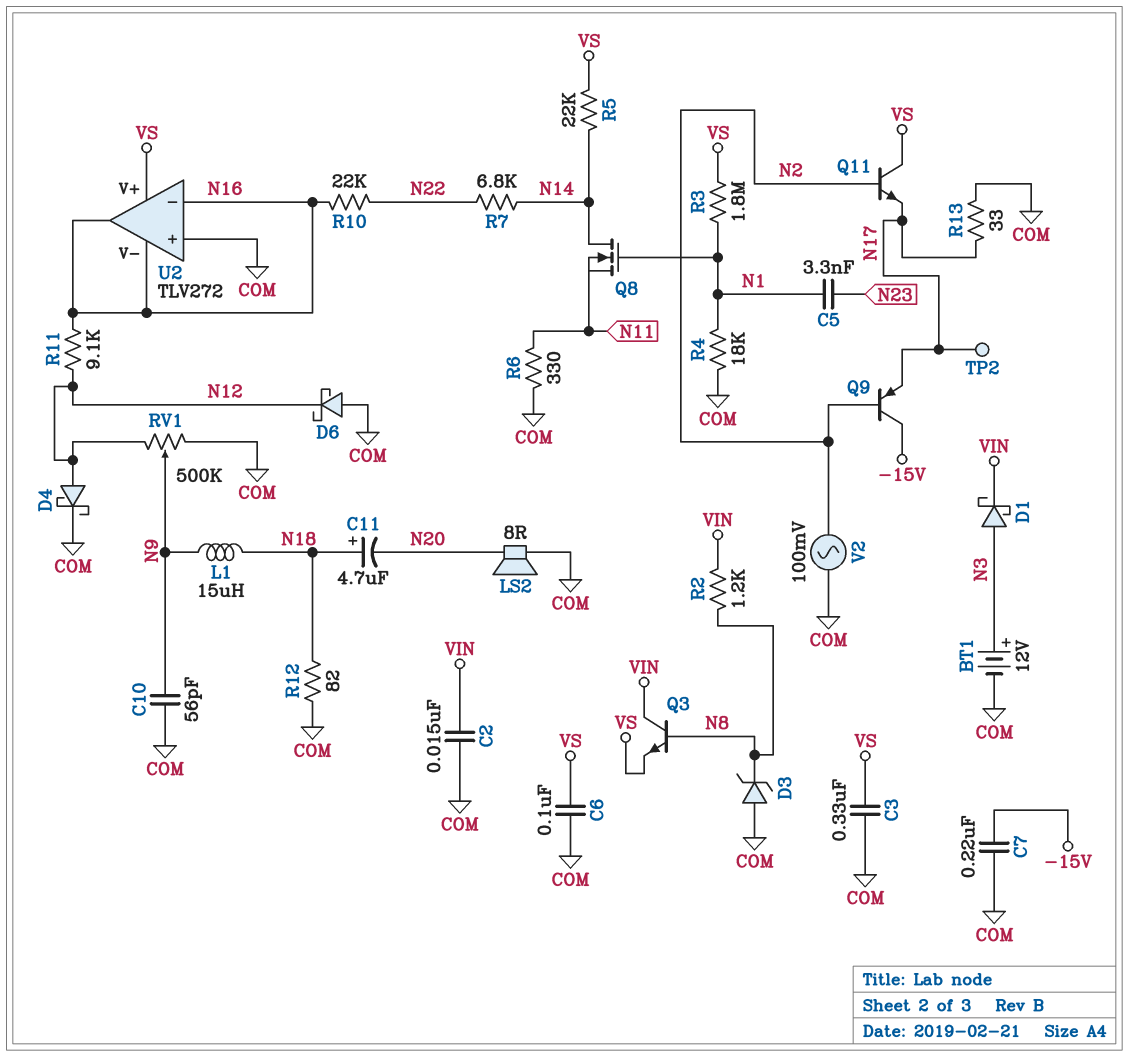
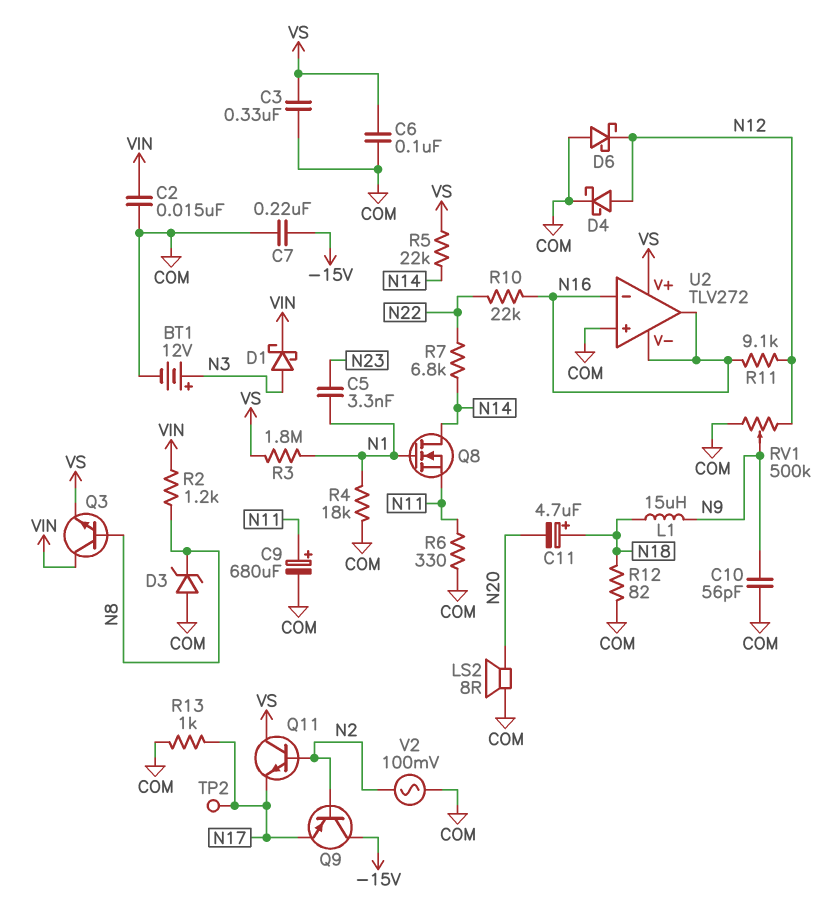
C9: none -> 680uF (plus N11, minus COM)
R13: 33 (COM, N17) -> 1k (COM, N17)

